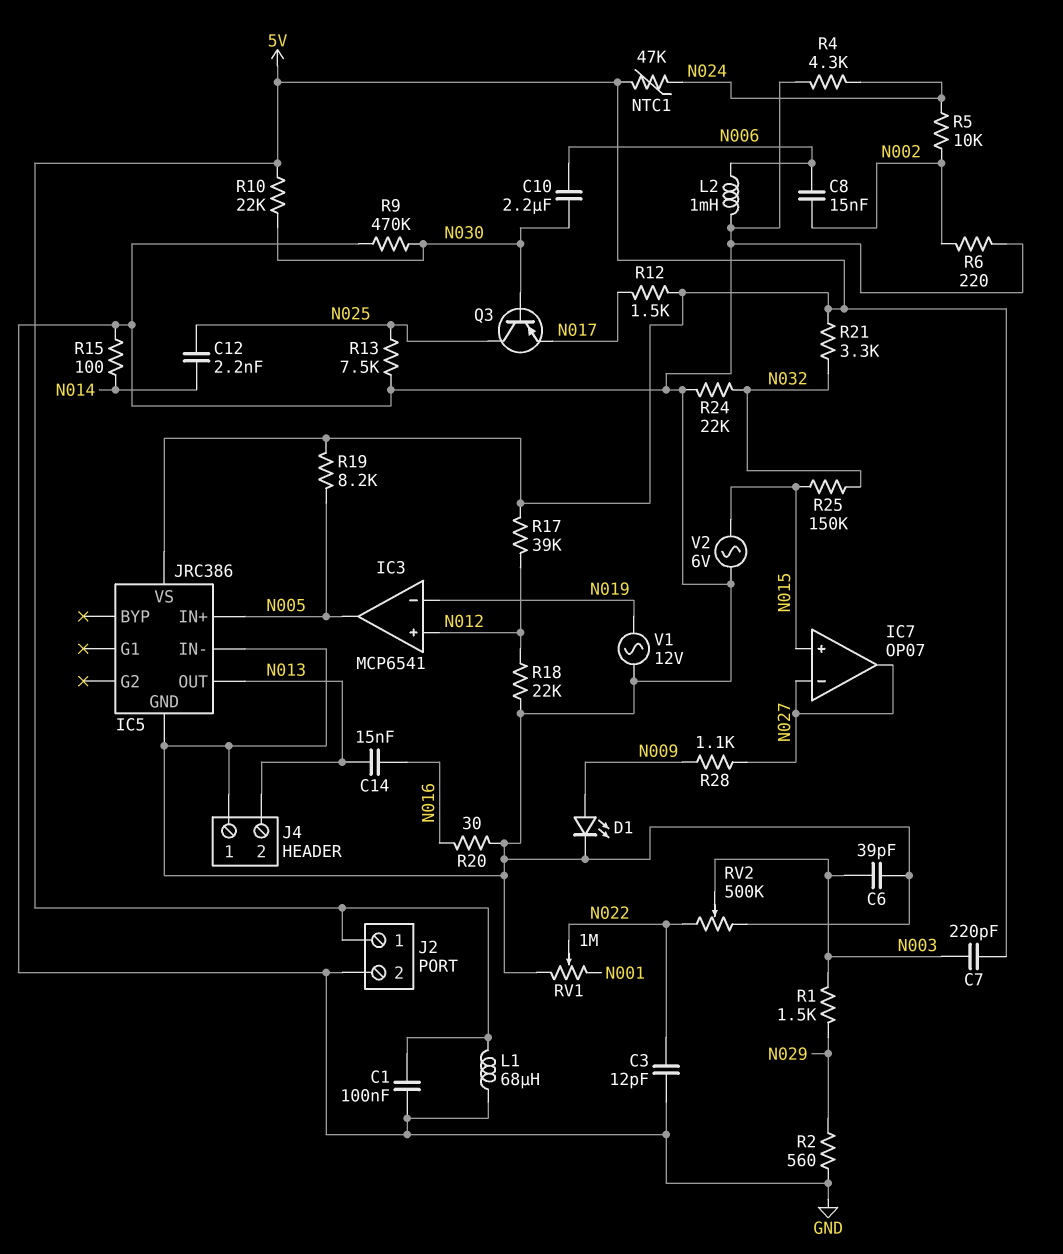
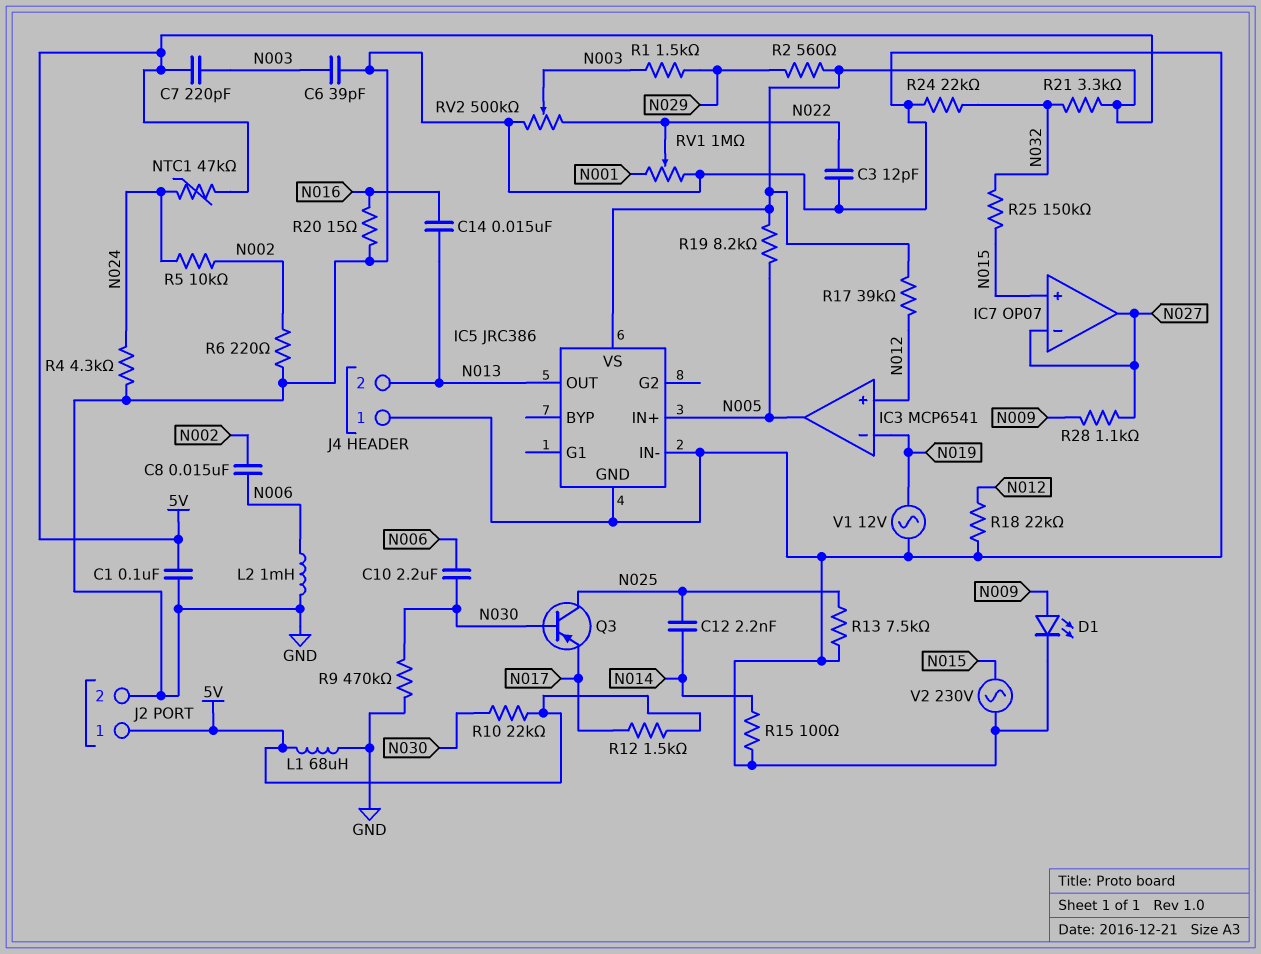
R2: 560 (GND, N029) -> 560 (5V, N029)
R20: 30 (GND, N016) -> 15 (GND, N016)
V2: AC 6V (GND, N015) -> AC 230V (GND, N015)

